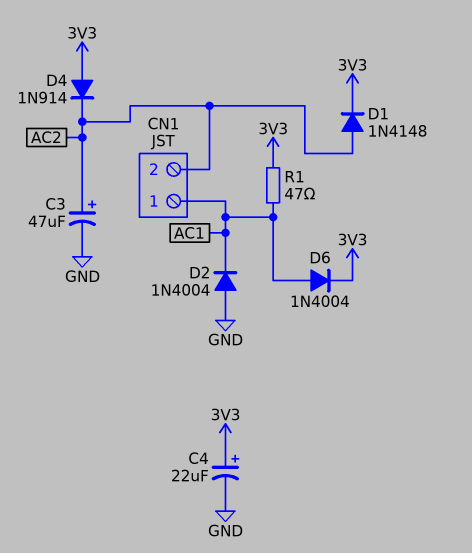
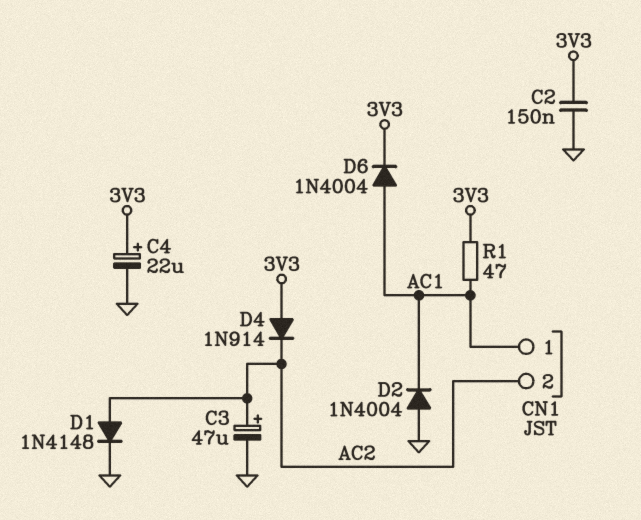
C2: none -> 150nF (3V3, GND)
D1: diode 1N4148 (A AC2, K 3V3) -> diode 1N4148 (A AC2, K GND)

